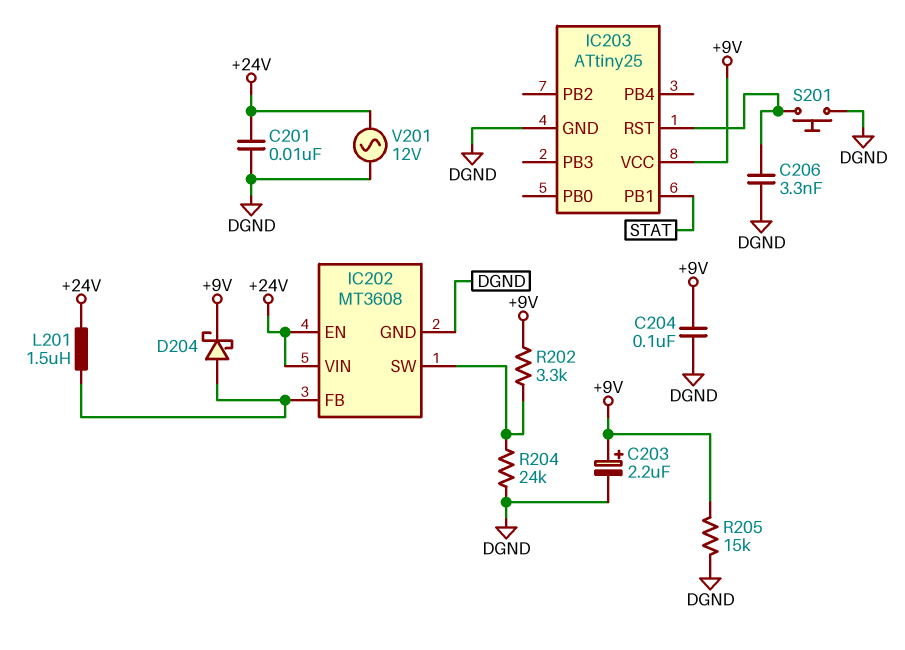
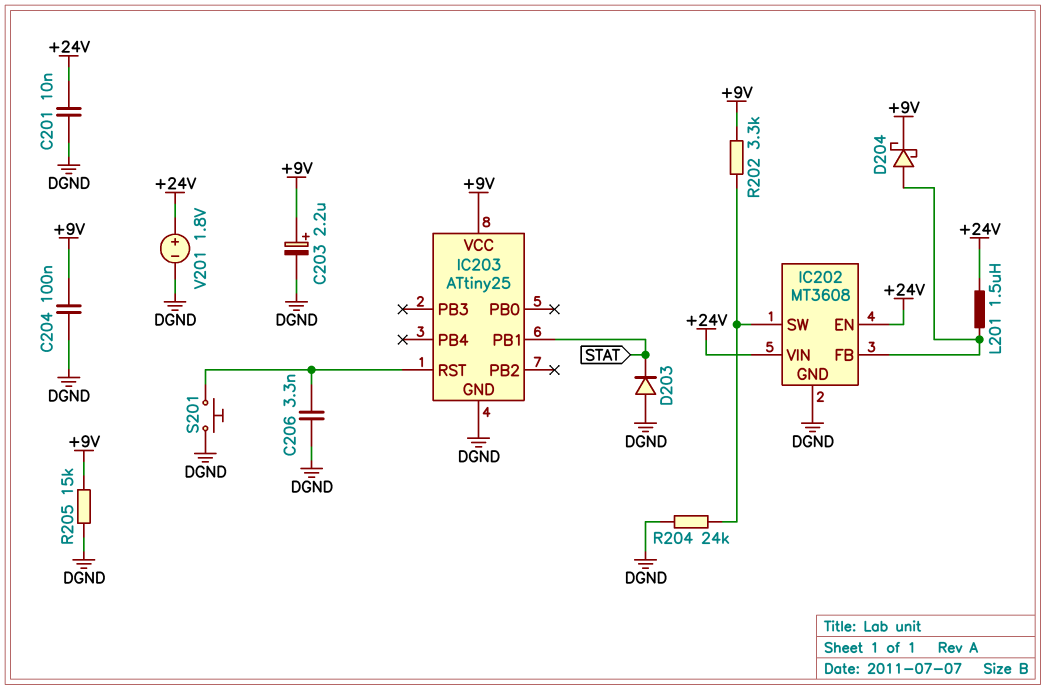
D203: none -> diode (A DGND, K STAT)
V201: AC 12V (+24V, DGND) -> 1.8V (plus +24V, minus DGND)

